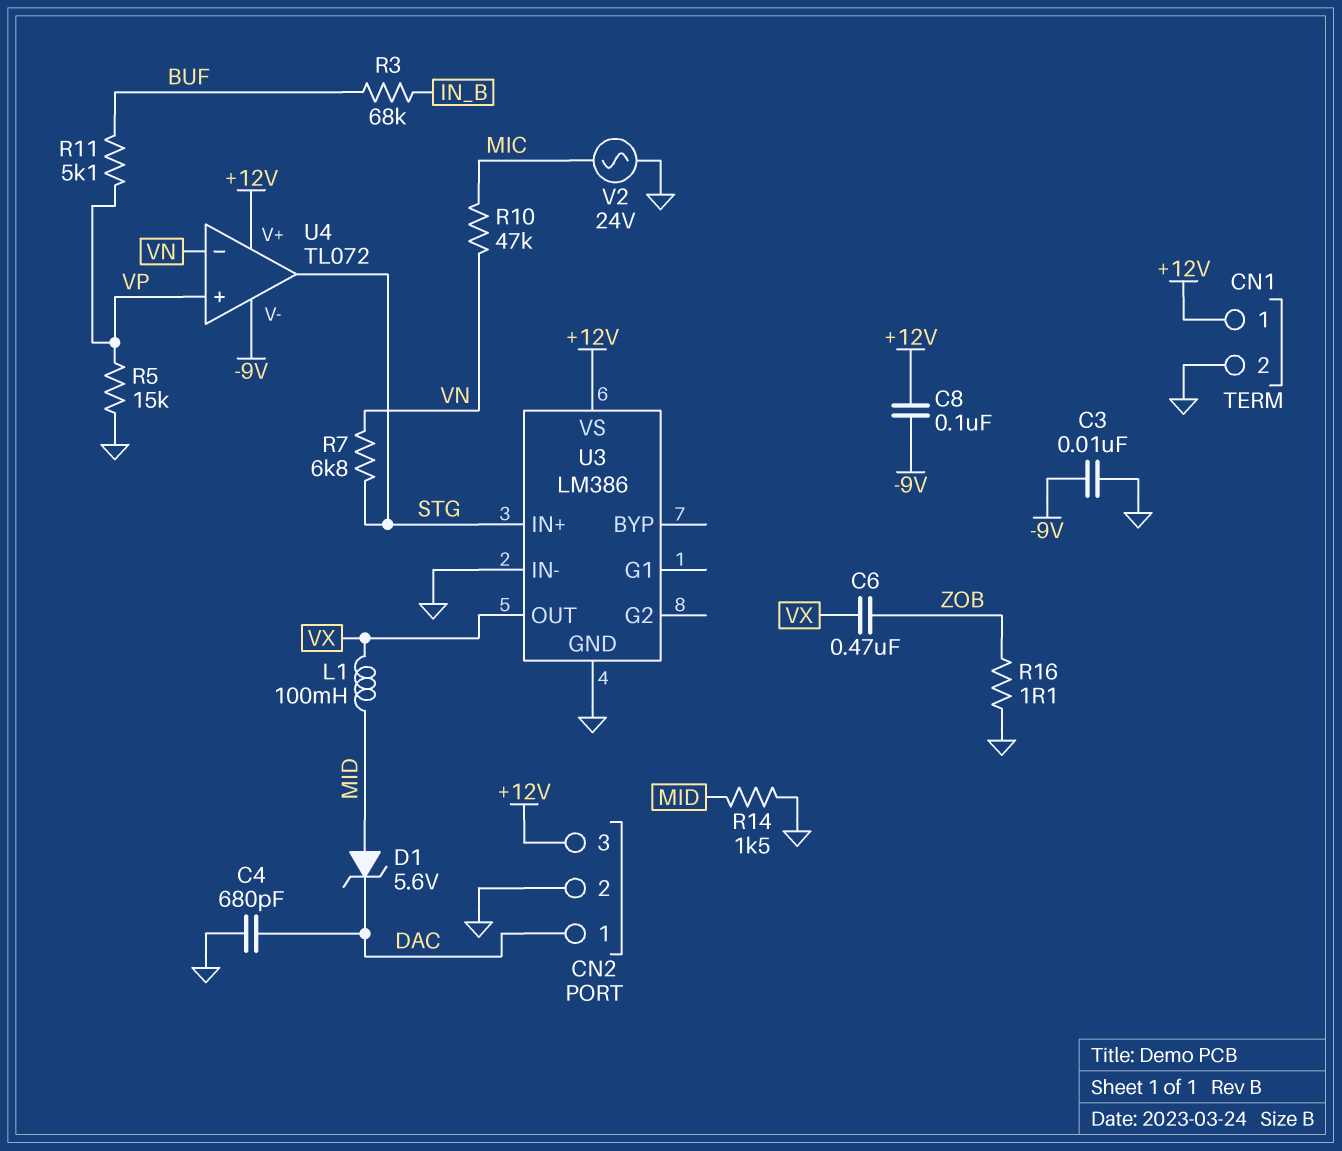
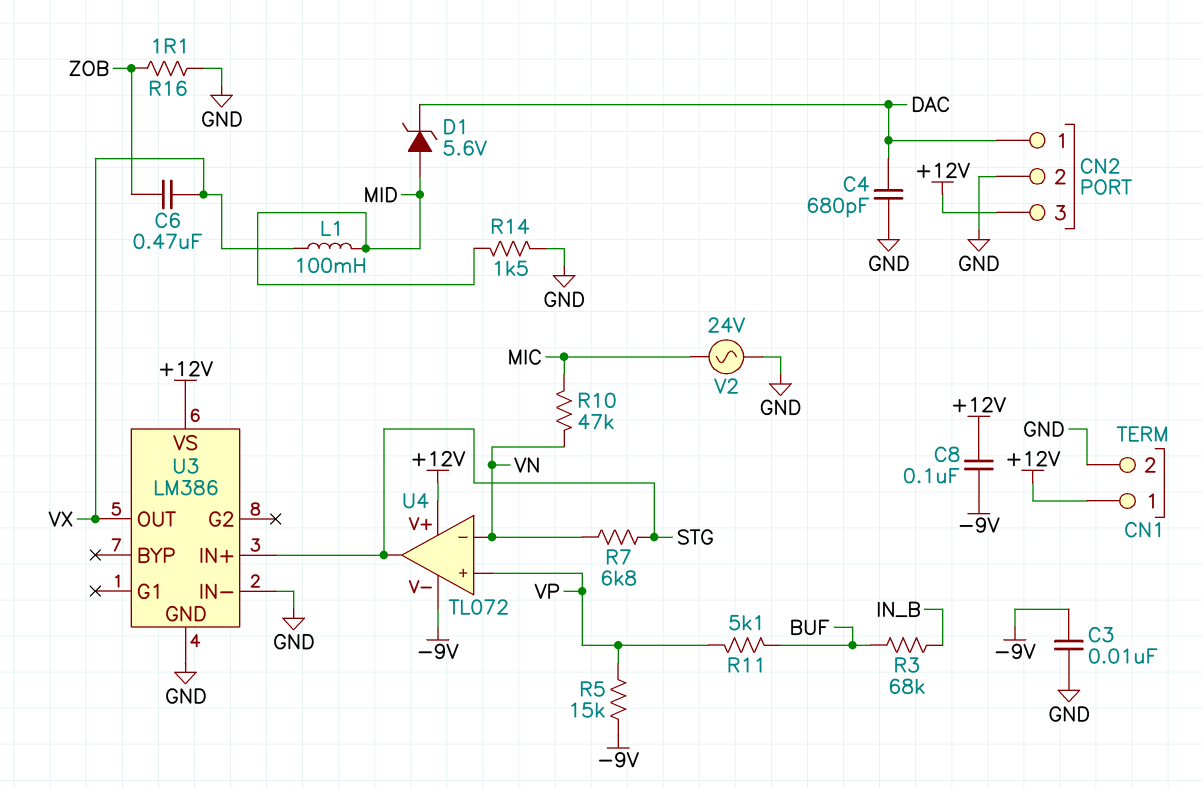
R5: 15k (GND, VP) -> 15k (-9V, VP)

